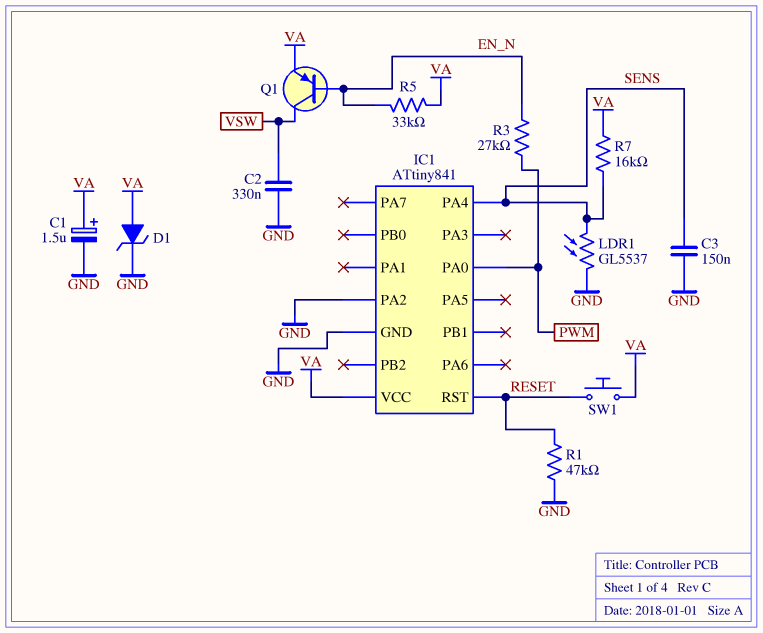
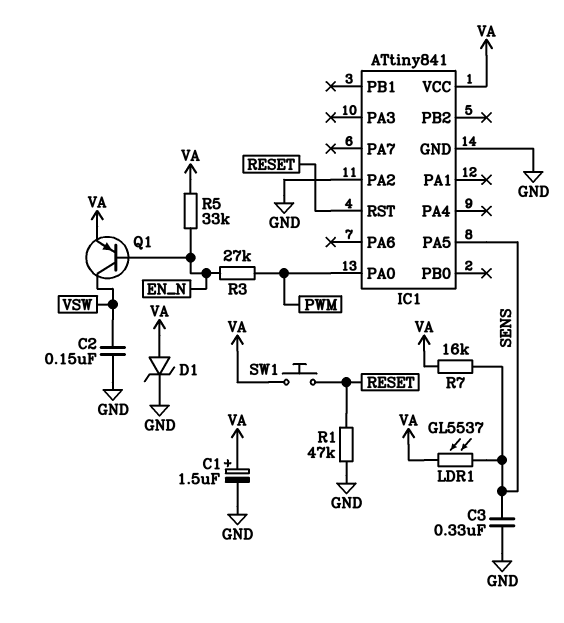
C2: 330nF (GND, VSW) -> 150nF (GND, VSW)
C3: 150nF (GND, SENS) -> 330nF (GND, SENS)
IC1 pin PA4: SENS -> none
IC1 pin PA5: none -> SENS
LDR1: GL5537 (GND, SENS) -> GL5537 (SENS, VA)

